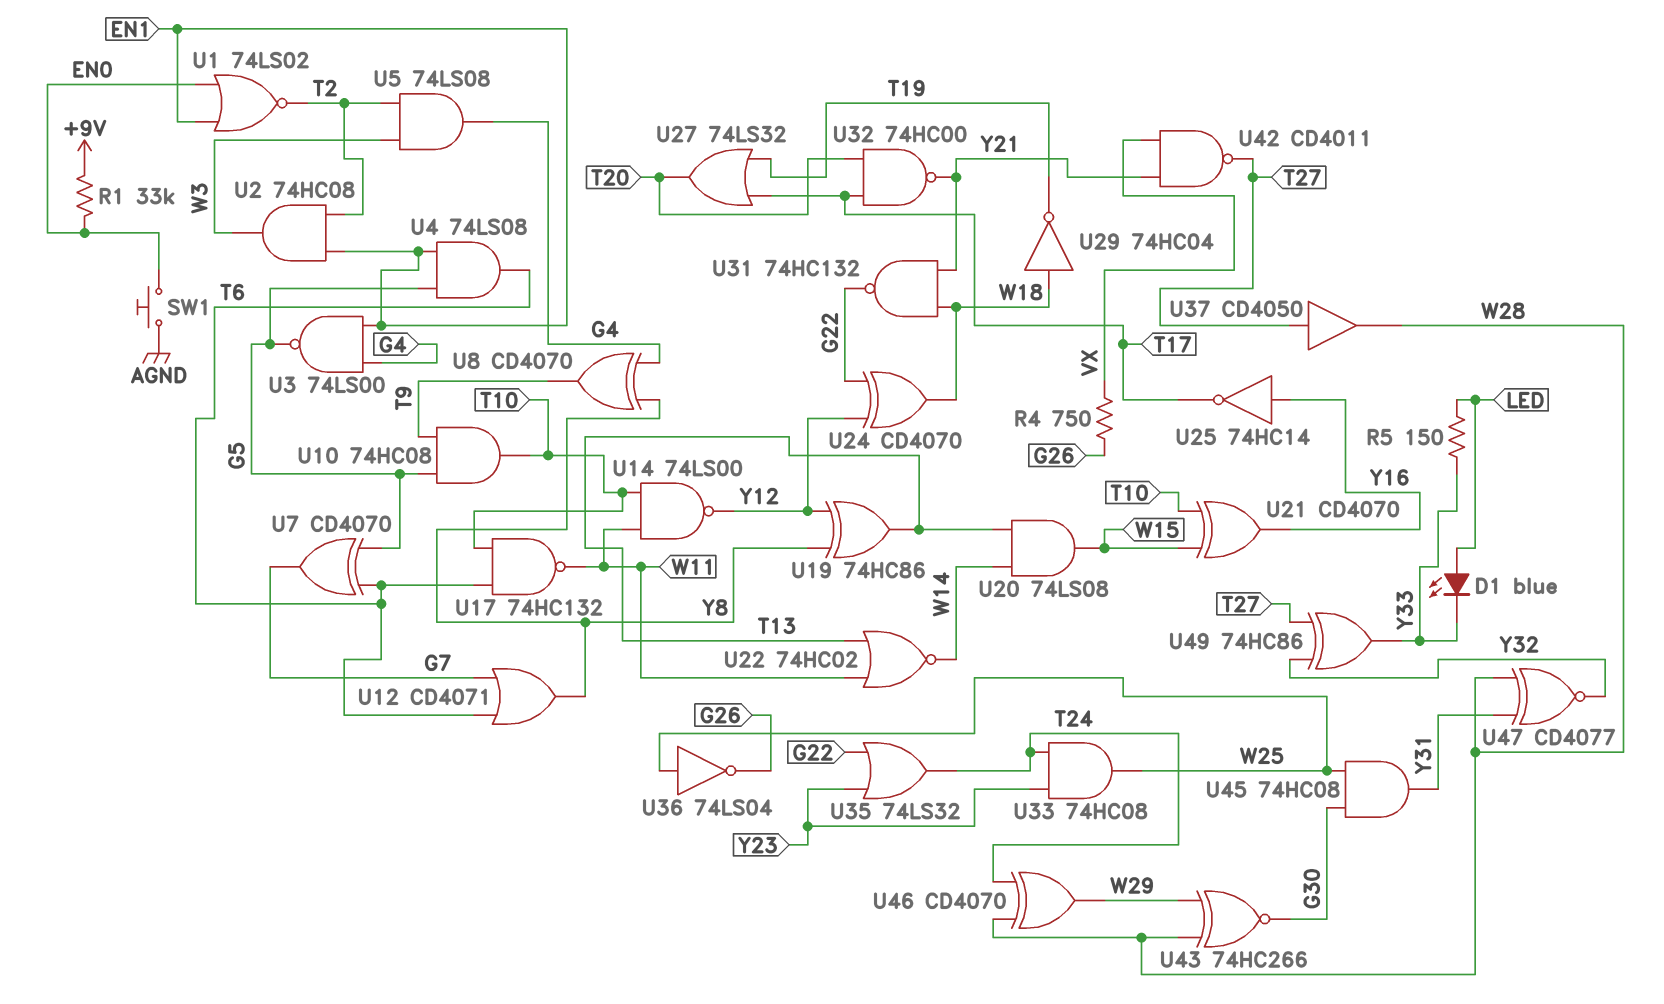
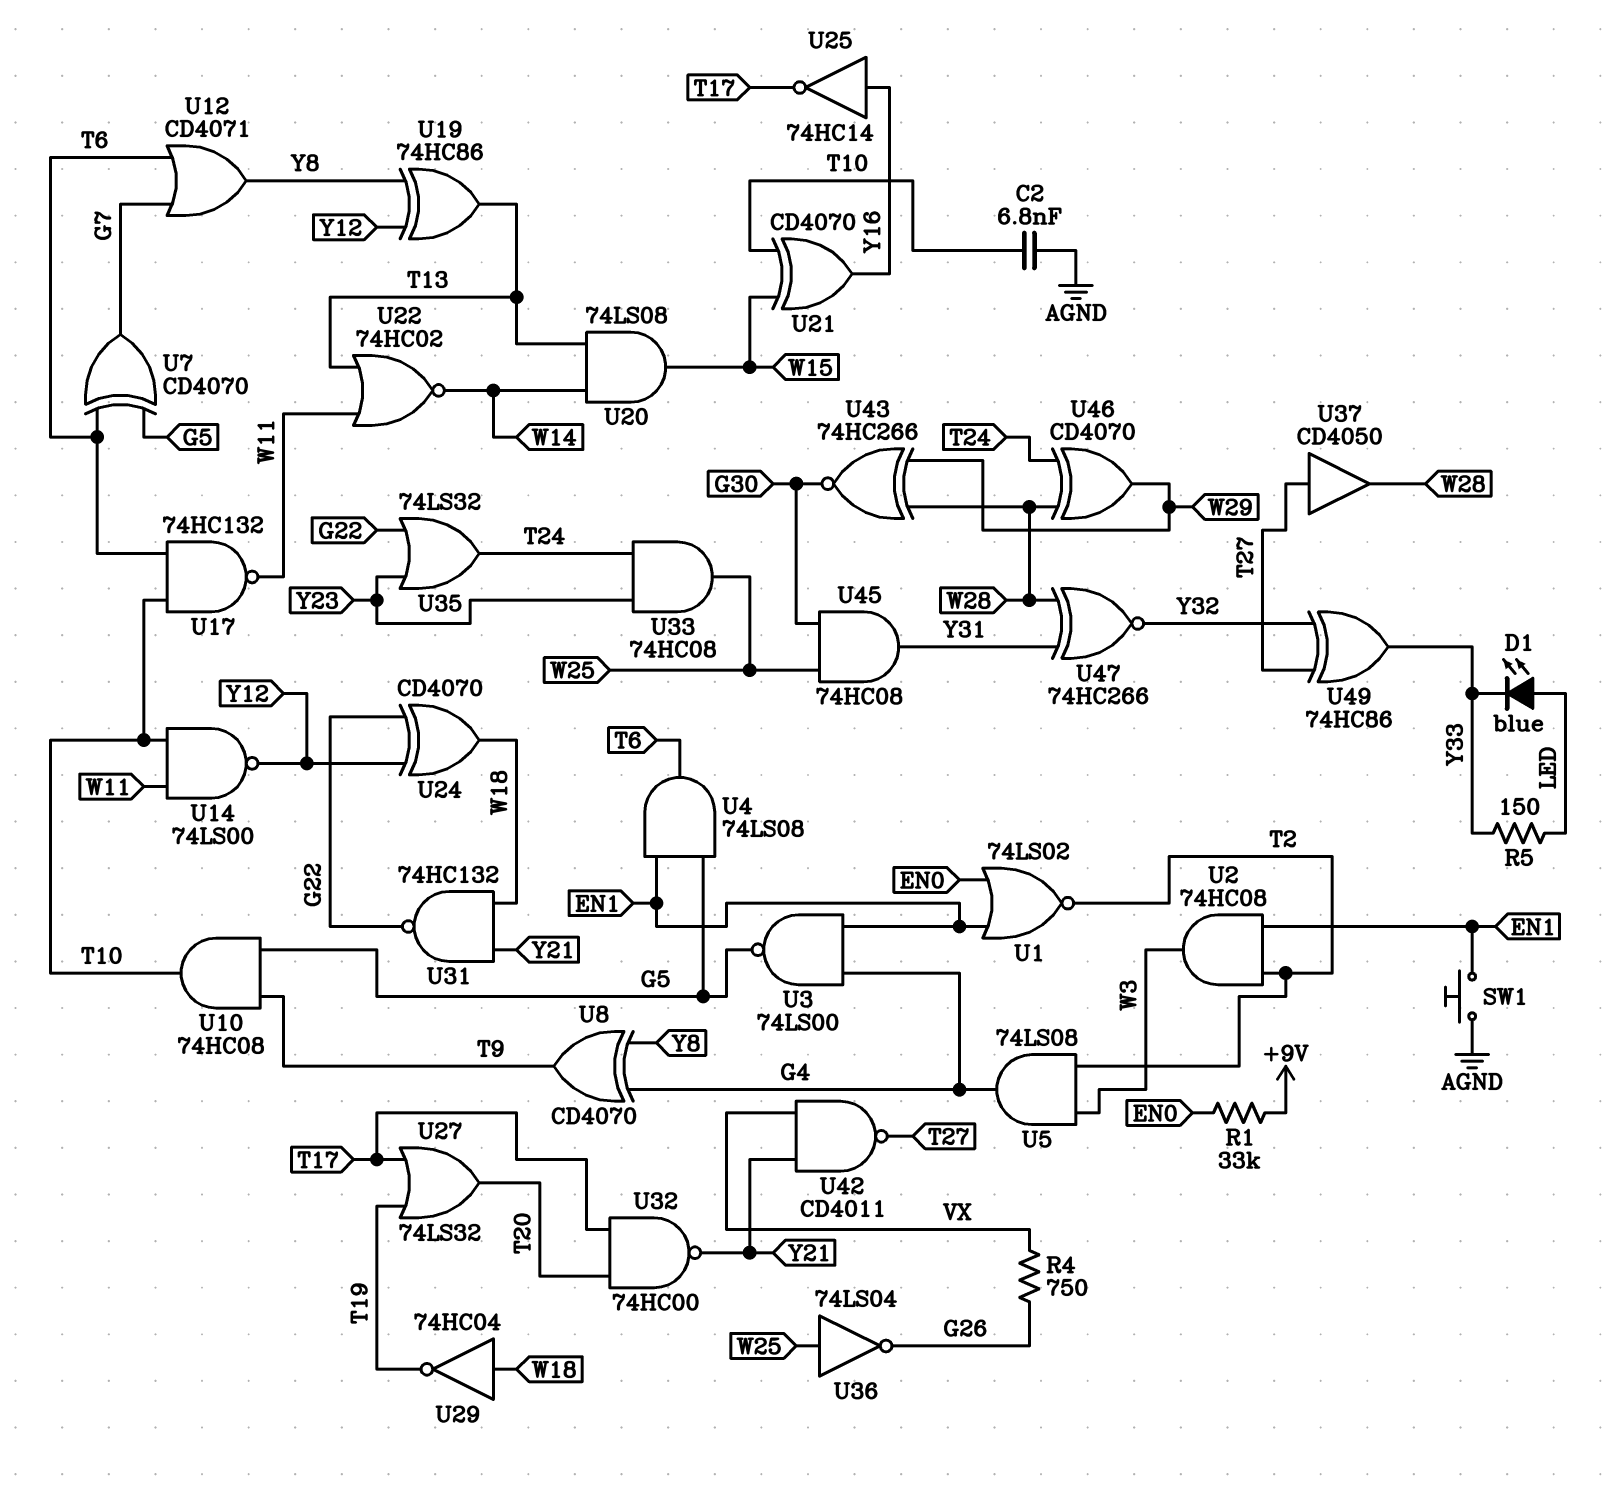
C2: none -> 6.8nF (AGND, T10)
SW1: button (AGND, EN0) -> button (AGND, EN1)
U47: XNOR CD4077 (in W28, in Y31, out Y32) -> XNOR 74HC266 (in W28, in Y31, out Y32)

